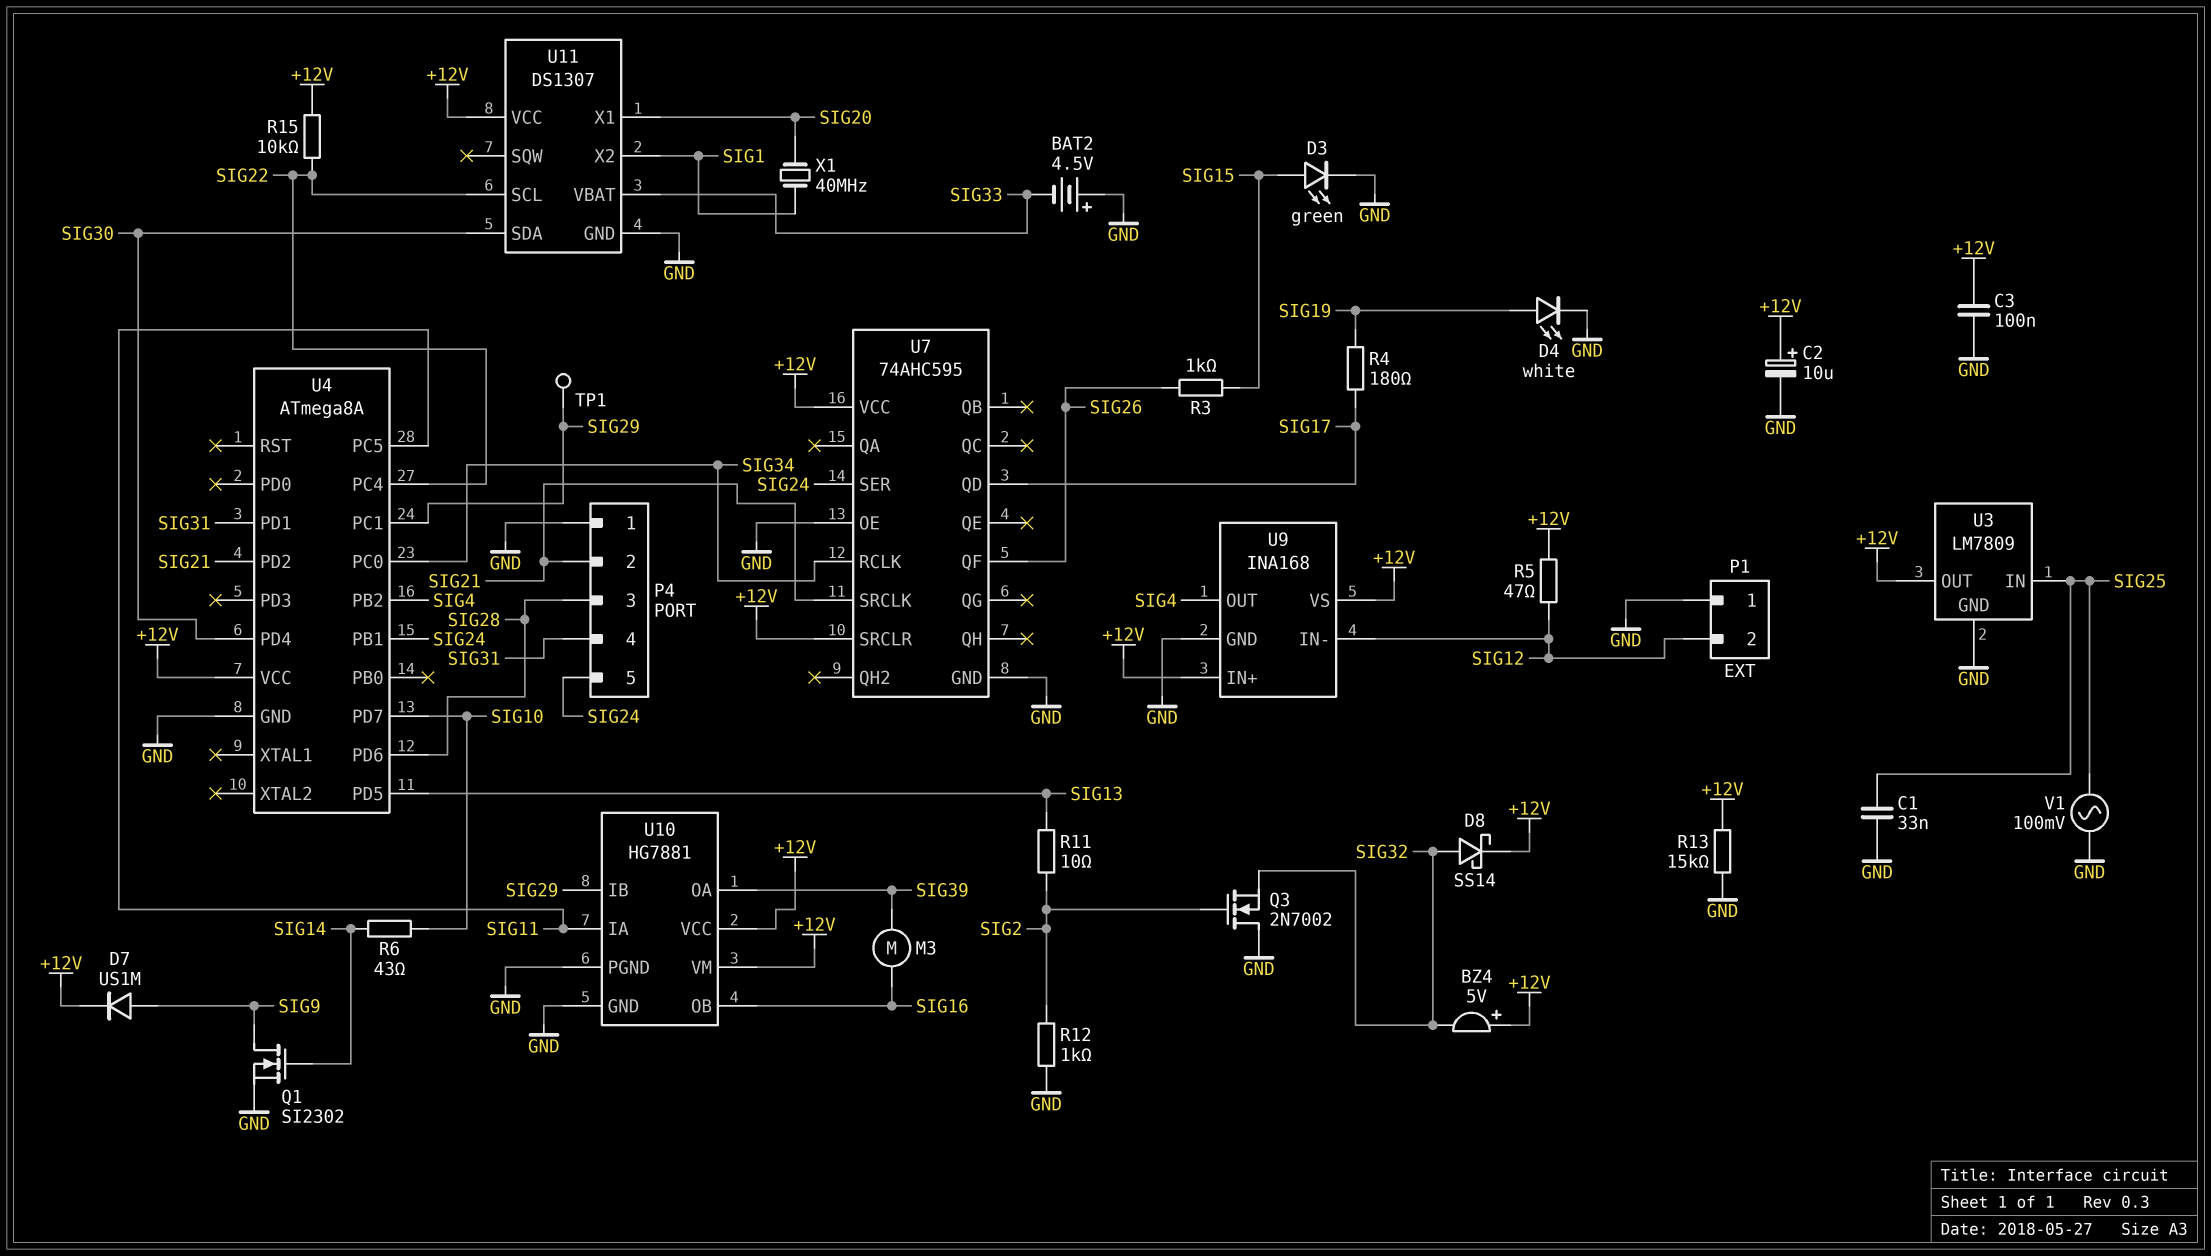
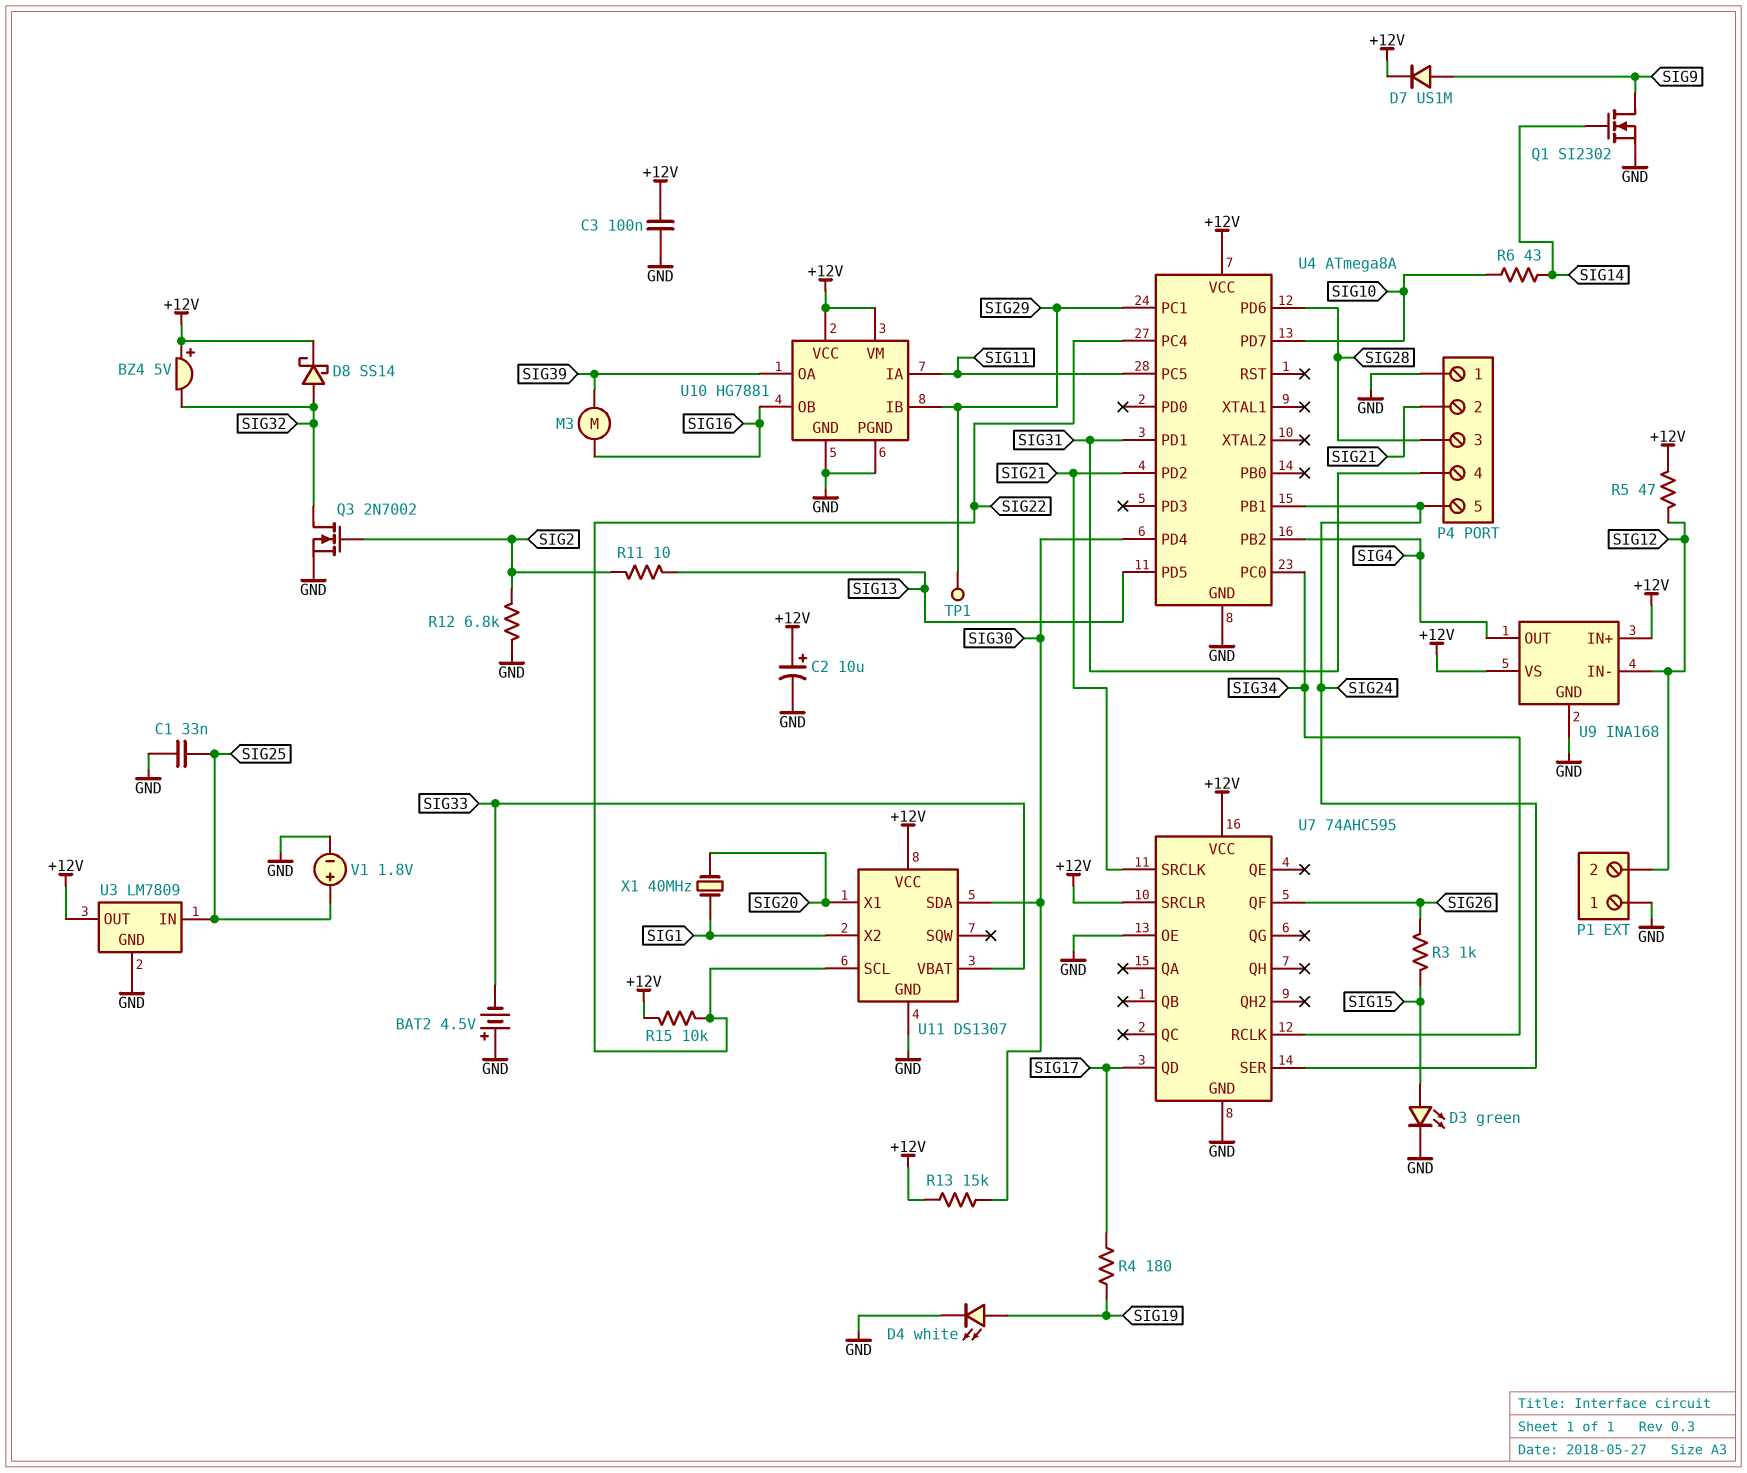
Q3: NMOS 2N7002 (G SIG2, D GND, S SIG32) -> NMOS 2N7002 (G SIG2, D SIG32, S GND)
R12: 1k (GND, SIG2) -> 6.8k (GND, SIG2)
R13: 15k (+12V, GND) -> 15k (+12V, SIG30)
V1: AC 100mV (GND, SIG25) -> 1.8V (plus SIG25, minus GND)

